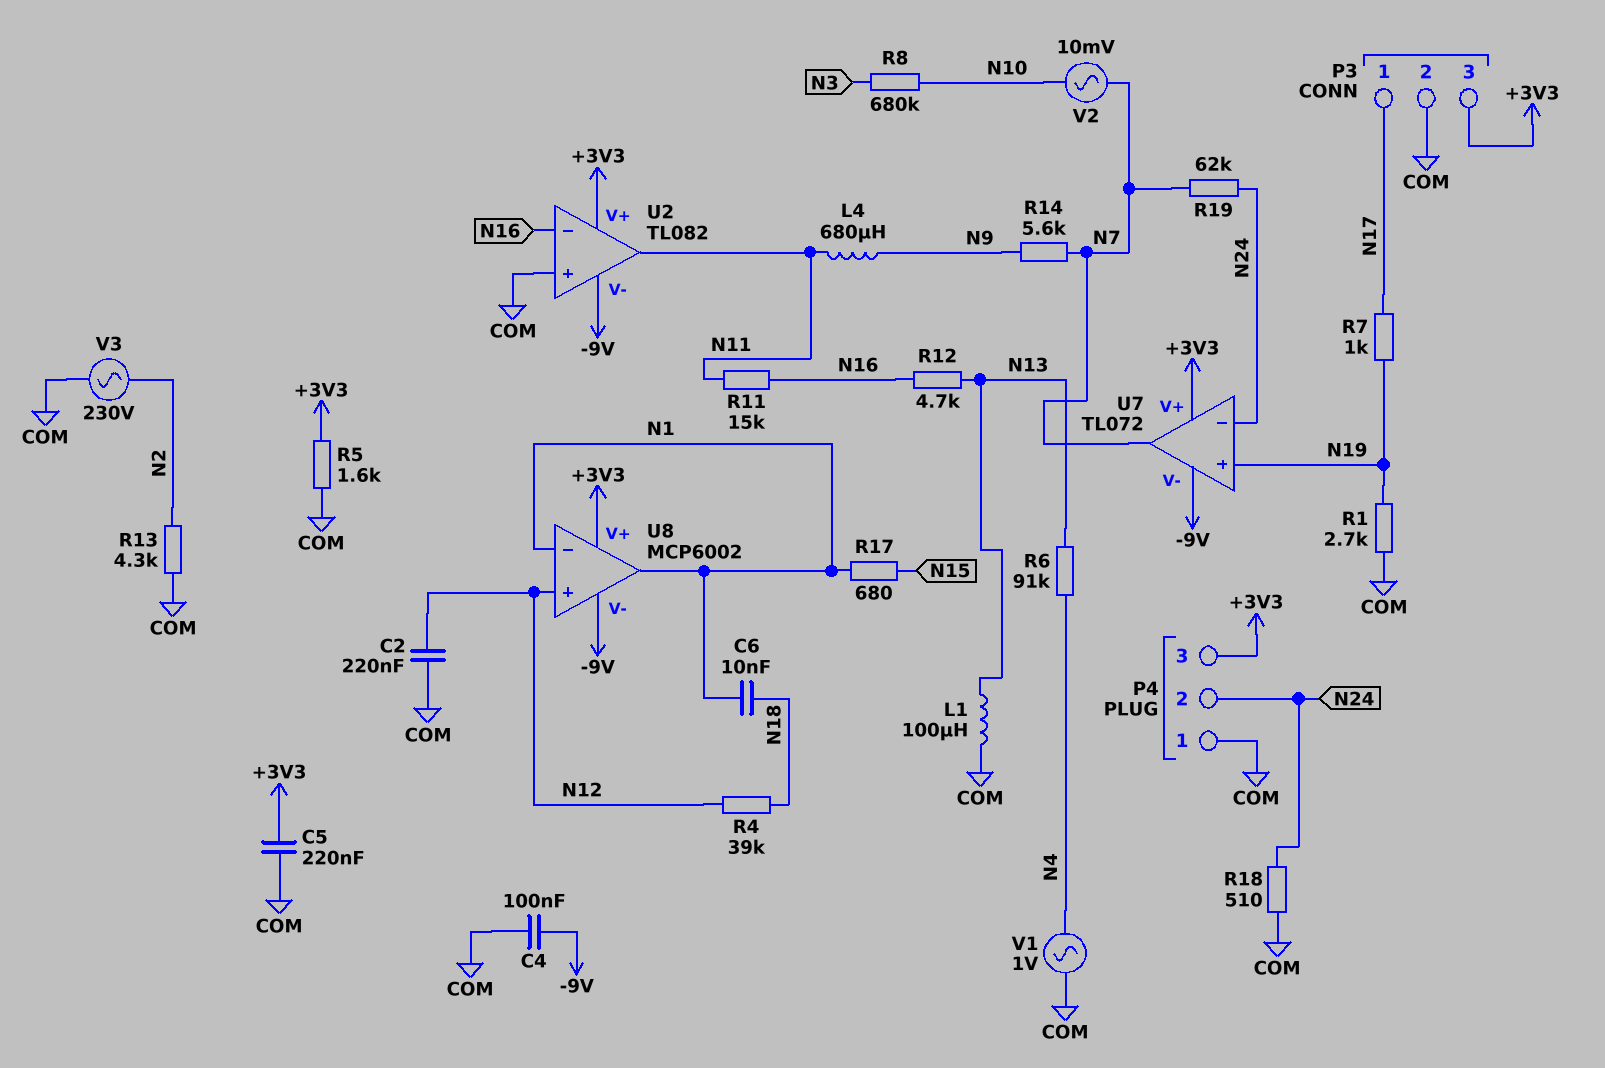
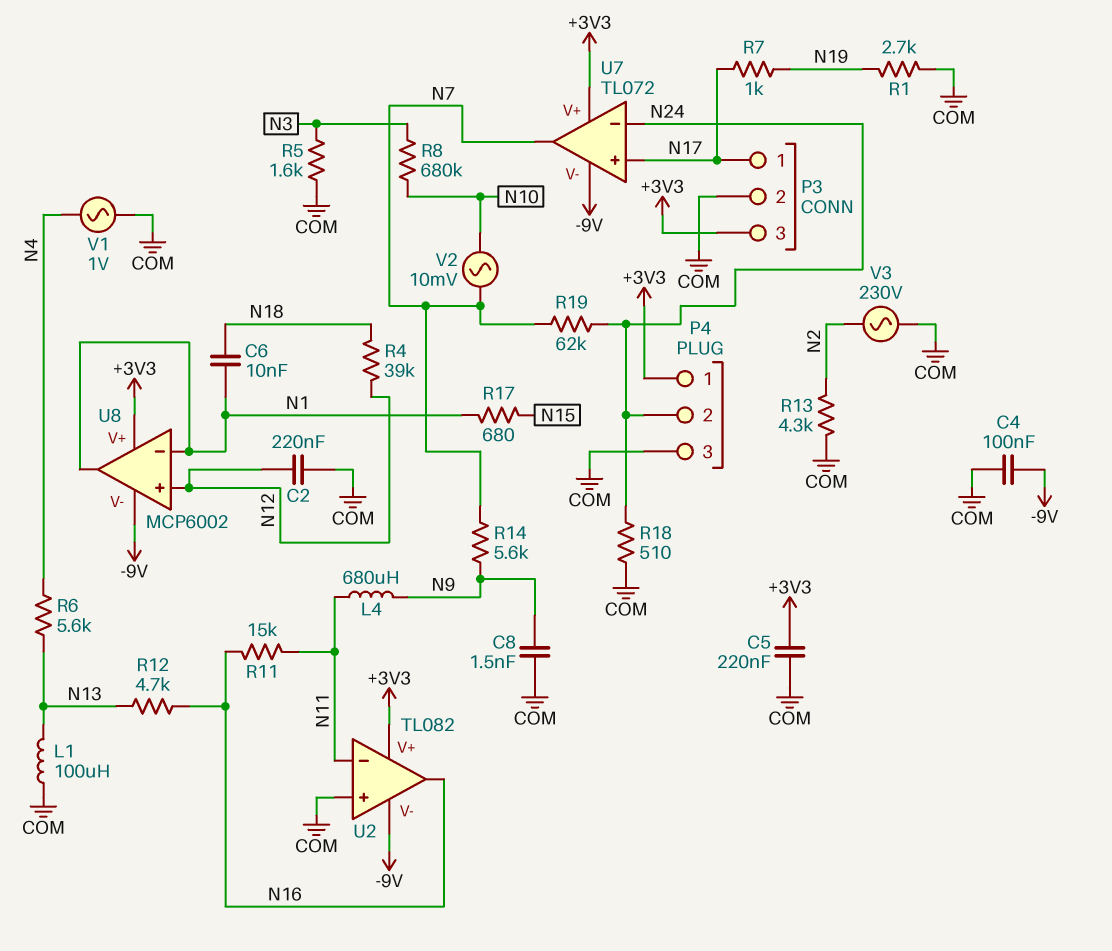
C8: none -> 1.5nF (COM, N9)
P4 pin 1: COM -> +3V3
P4 pin 3: +3V3 -> COM
R5: 1.6k (+3V3, COM) -> 1.6k (COM, N3)
R6: 91k (N4, N13) -> 5.6k (N4, N13)
U2 pin in-: N16 -> N11
U2 pin out: N11 -> N16
U7 pin in+: N19 -> N17

